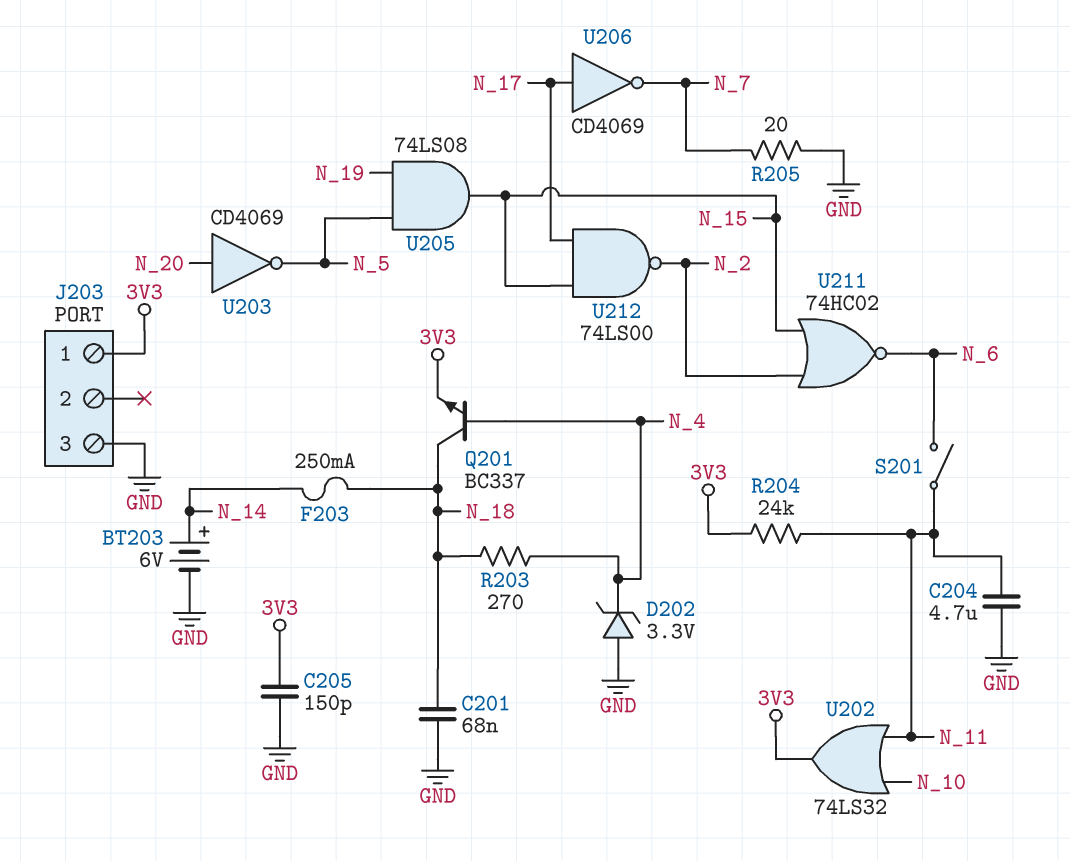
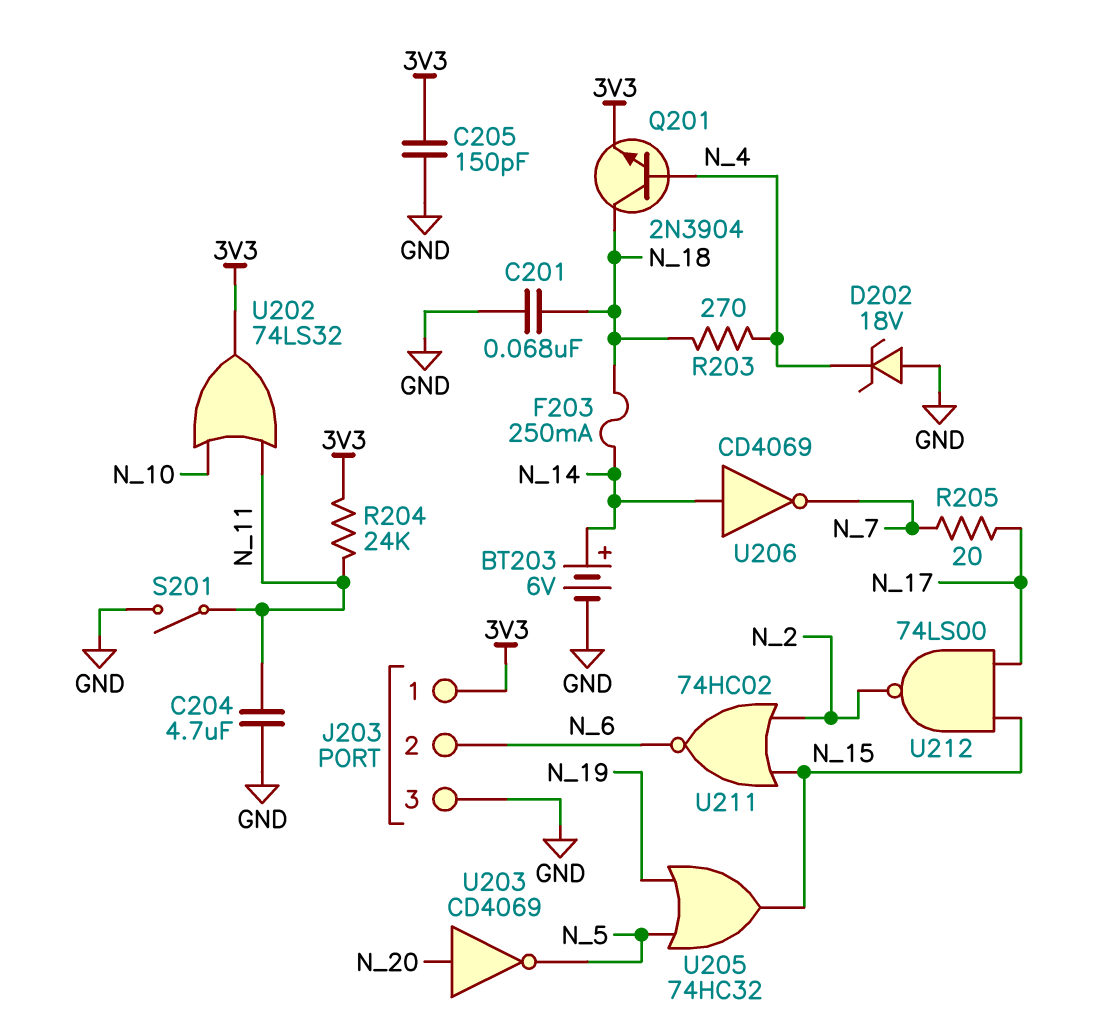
D202: zener 3.3V (A GND, K N_4) -> zener 18V (A GND, K N_4)
J203 pin 2: none -> N_6
Q201: NPN BC337 (B N_4, C N_18, E 3V3) -> NPN 2N3904 (B N_4, C N_18, E 3V3)
R205: 20 (GND, N_7) -> 20 (N_7, N_17)
S201: switch (N_6, N_11) -> switch (GND, N_11)
U205: AND 74LS08 (in N_5, in N_19, out N_15) -> OR 74HC32 (in N_5, in N_19, out N_15)
U206: NOT CD4069 (in N_17, out N_7) -> NOT CD4069 (in N_14, out N_7)

